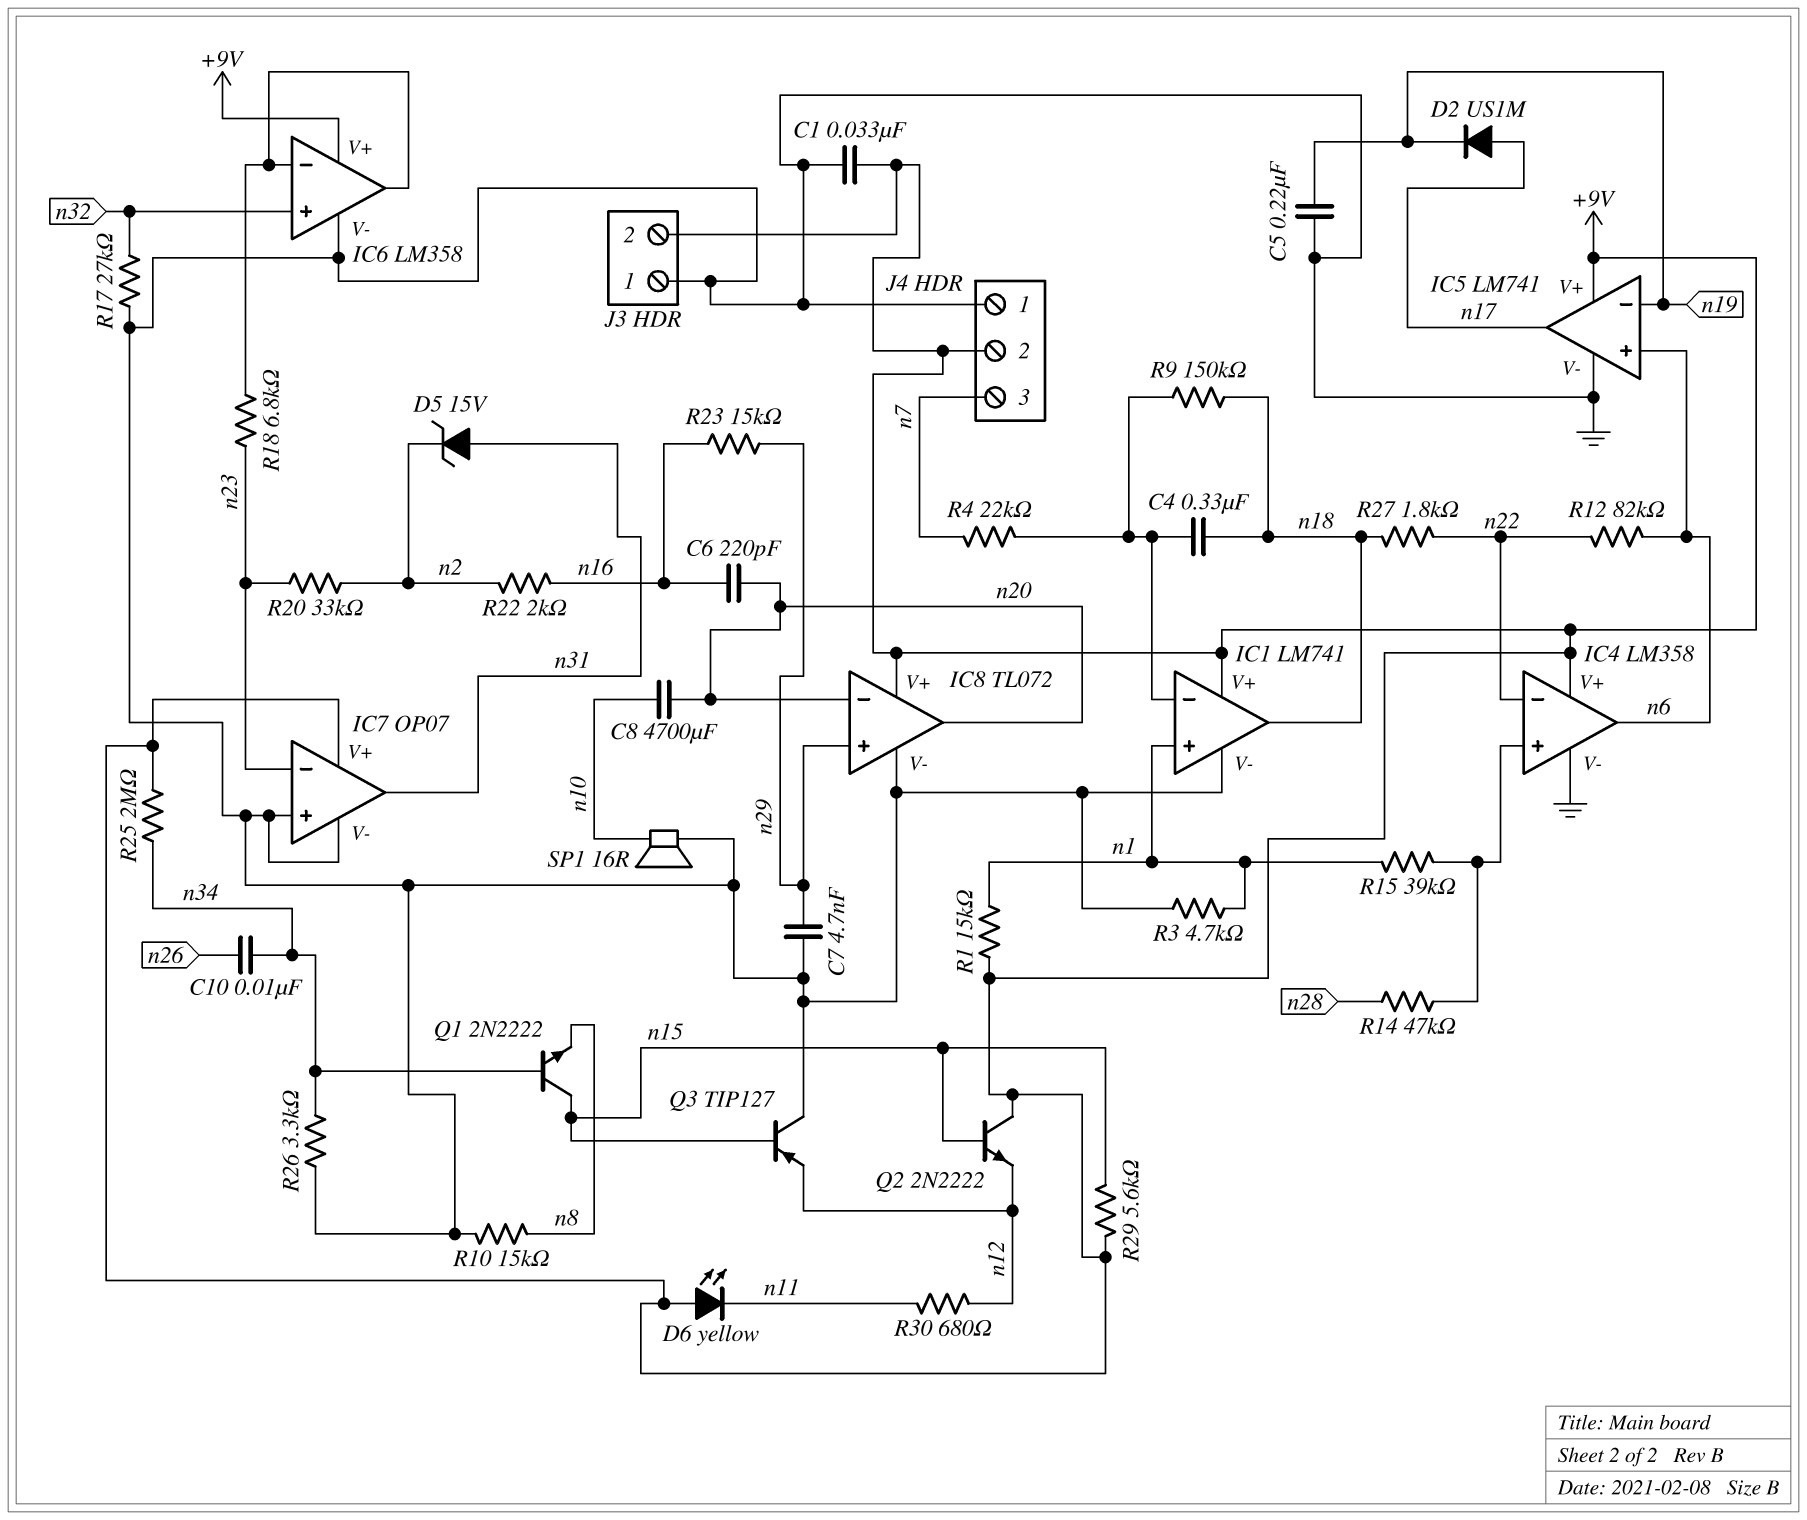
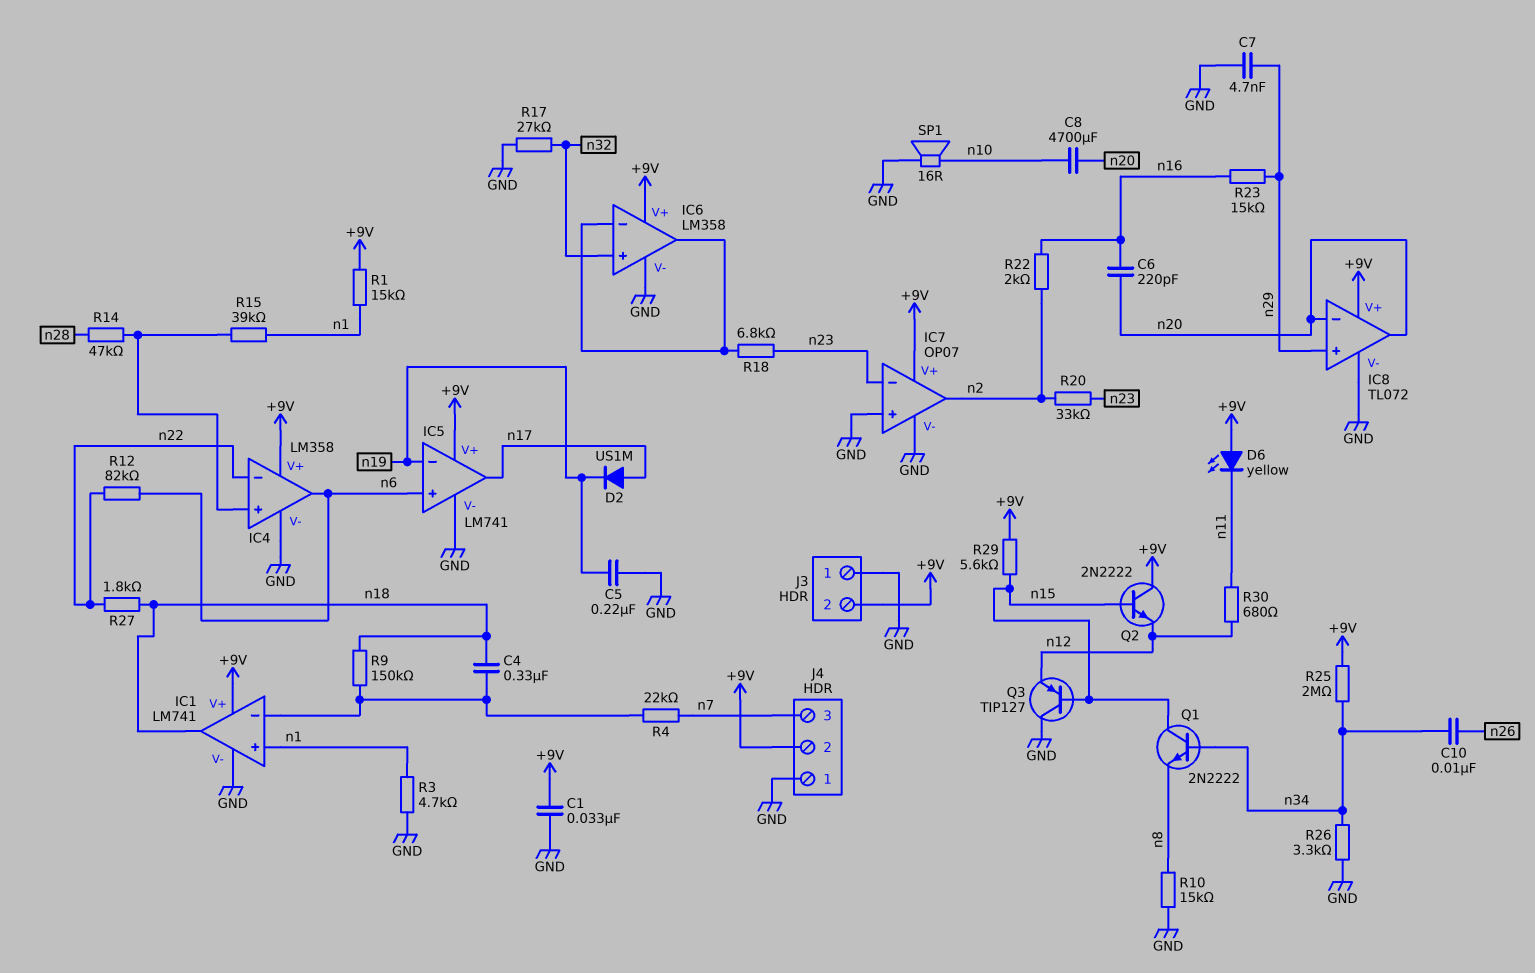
D5: zener 15V (A n31, K n2) -> none
IC7 pin out: n31 -> n2

